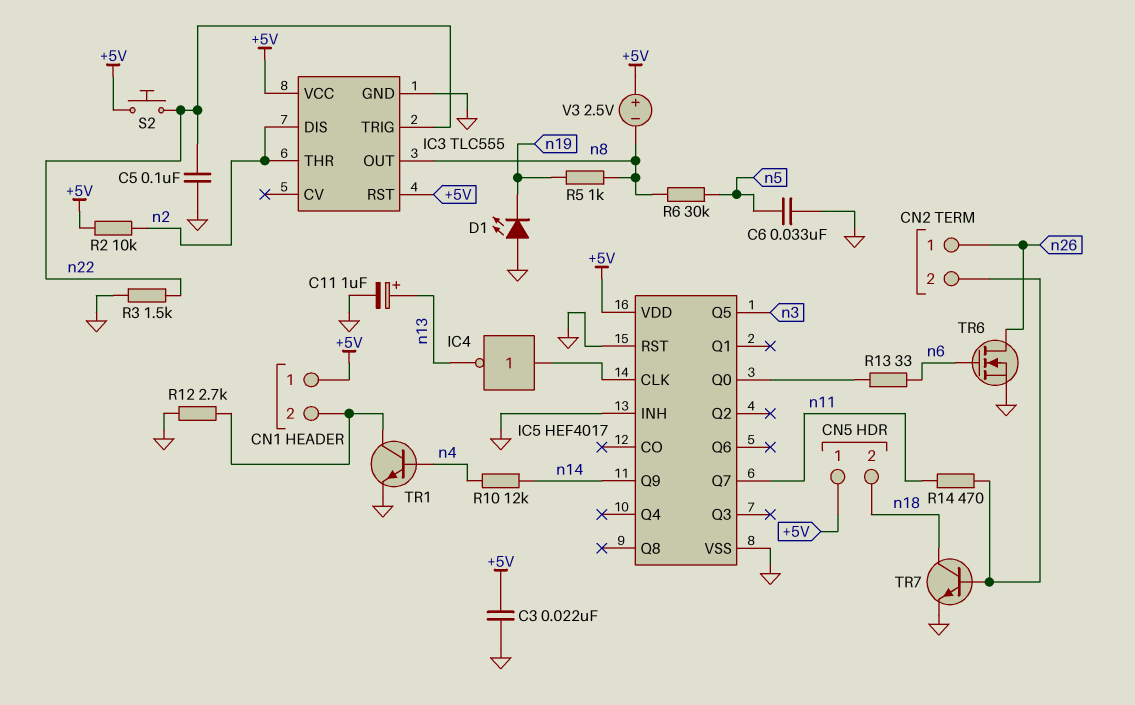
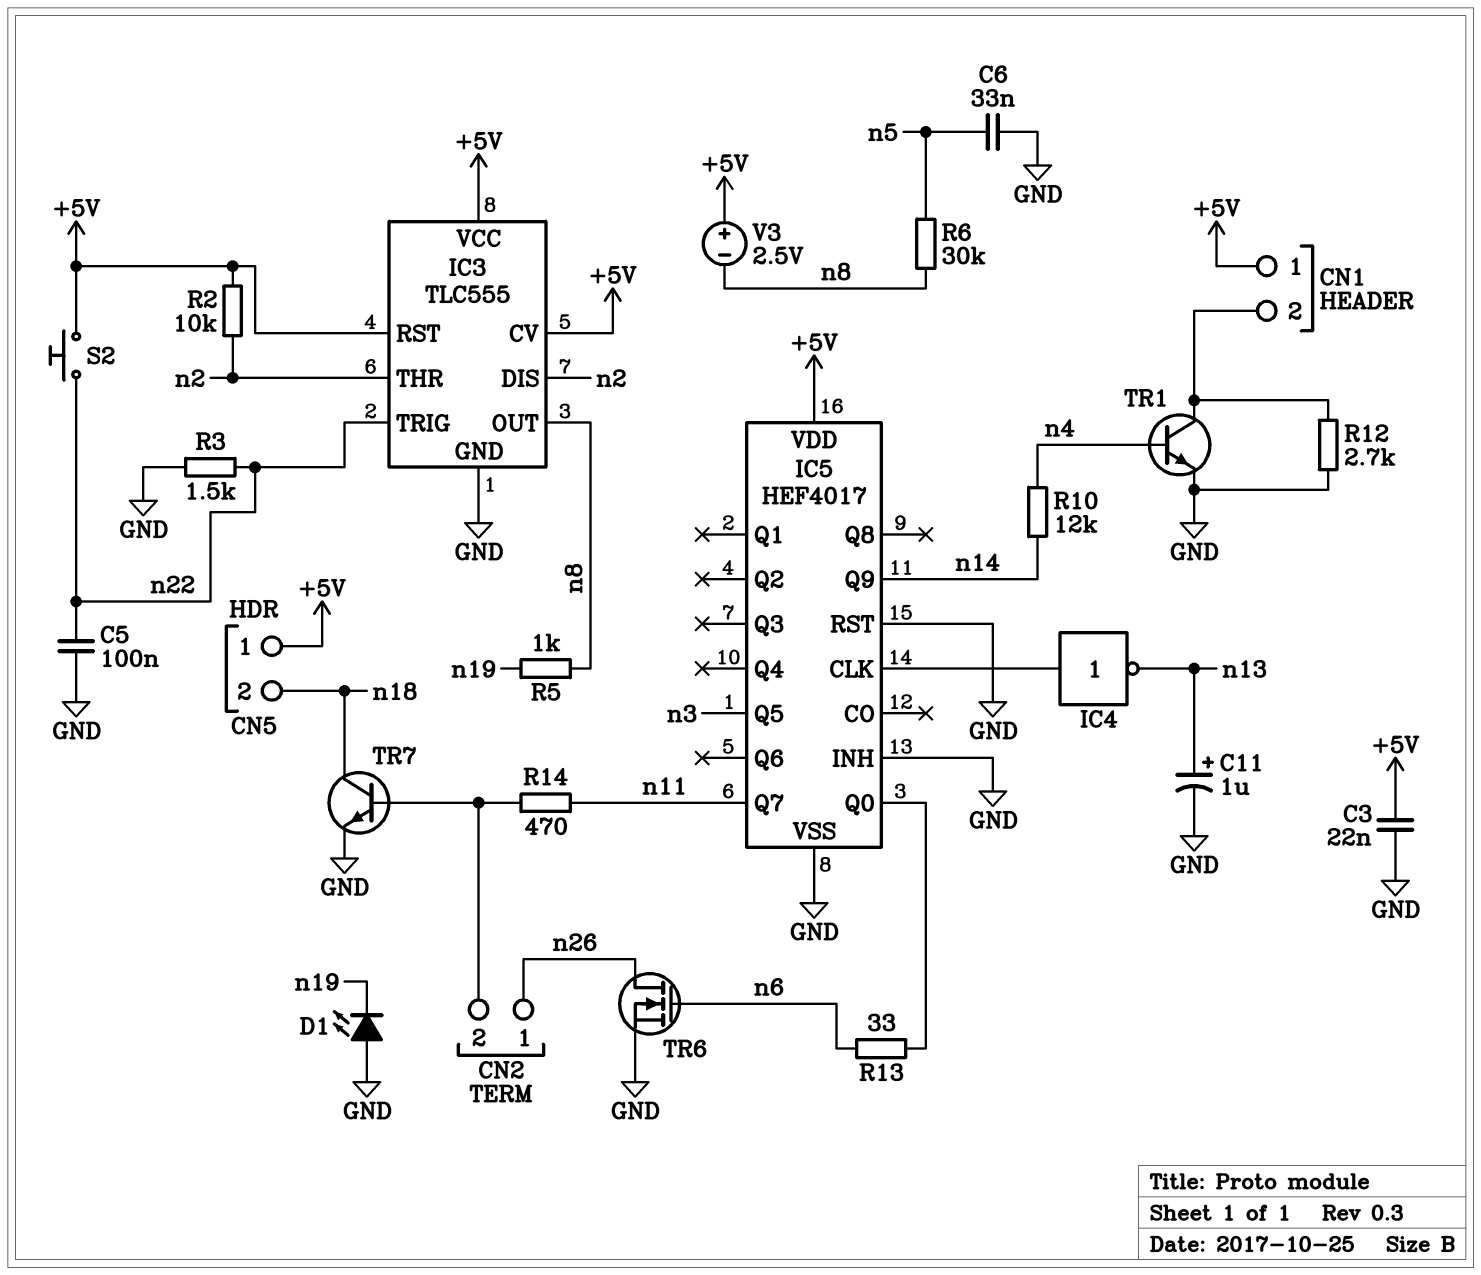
IC3 pin CV: none -> +5V

